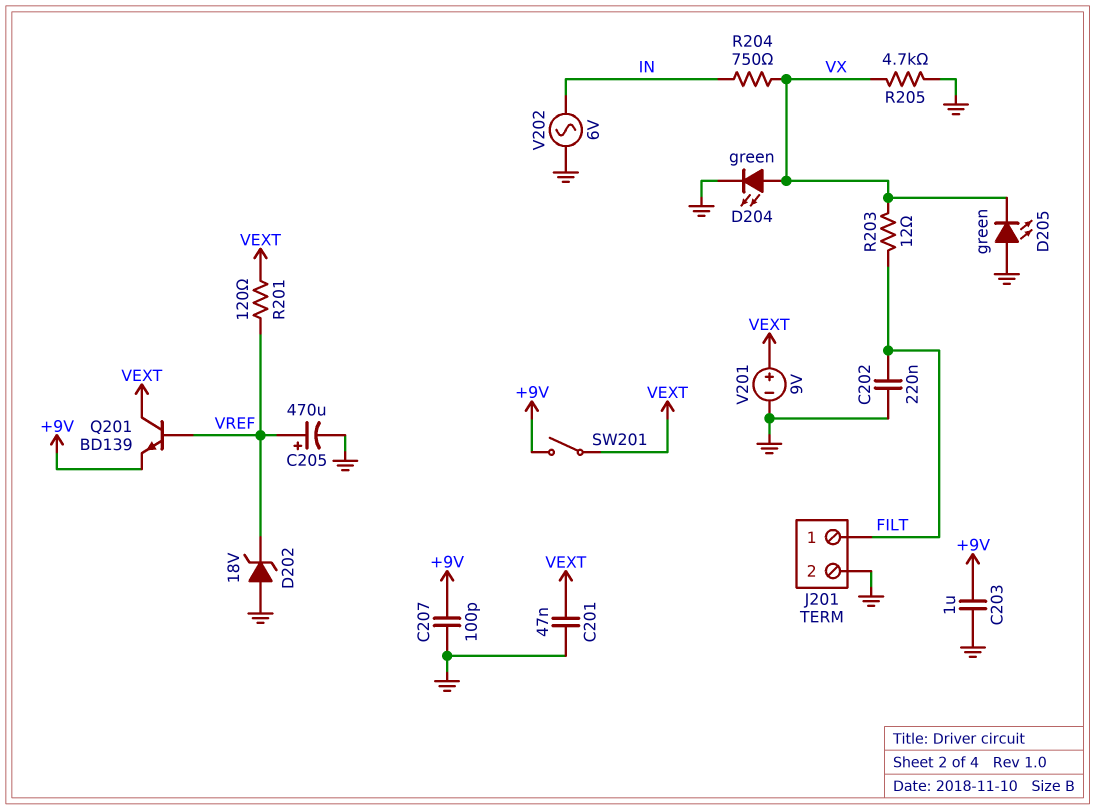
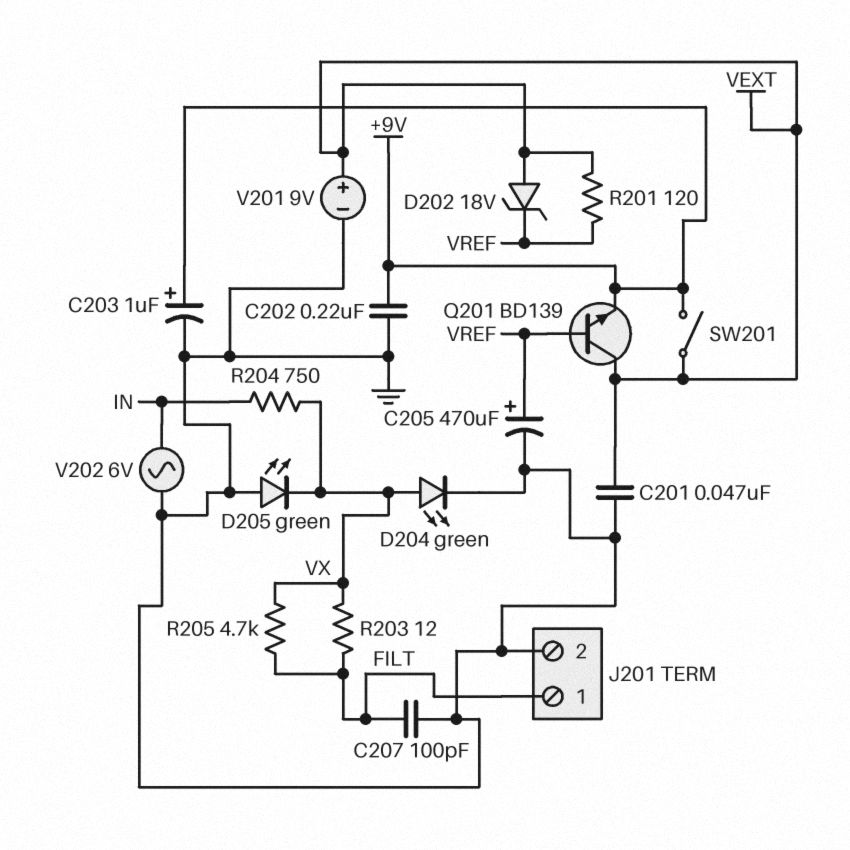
C202: 220nF (FILT, GND) -> 220nF (+9V, GND)
C203: 1uF (+9V, GND) -> 1uF (plus +9V, minus GND)
C207: 100pF (+9V, GND) -> 100pF (FILT, GND)
D202: zener 18V (A GND, K VREF) -> zener 18V (A VEXT, K VREF)
R205: 4.7k (GND, VX) -> 4.7k (FILT, VX)

